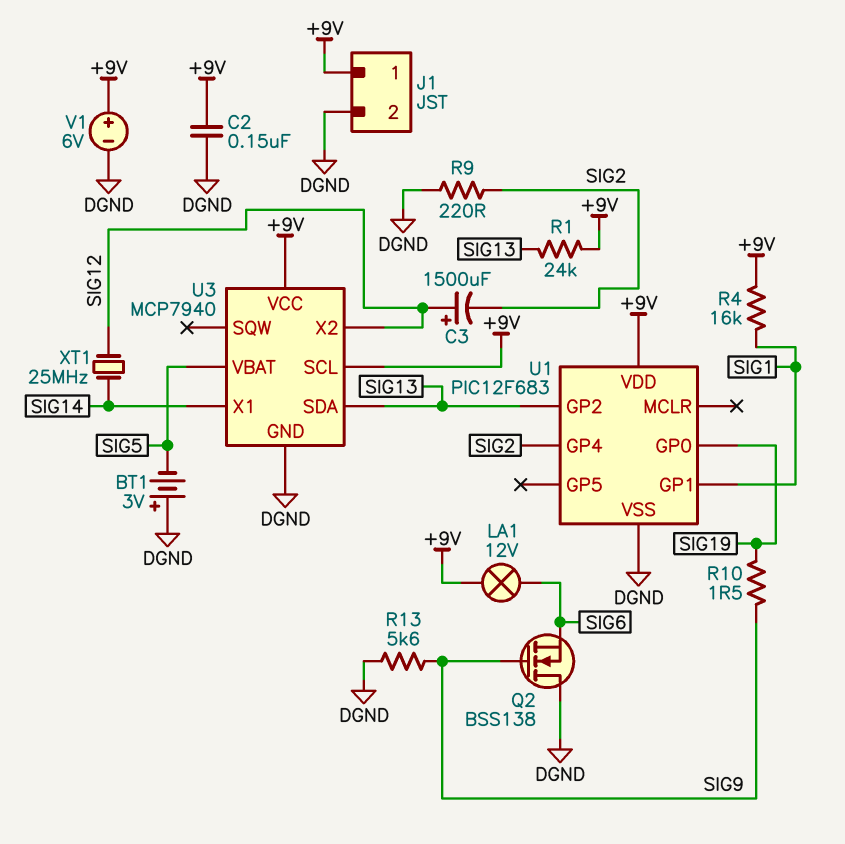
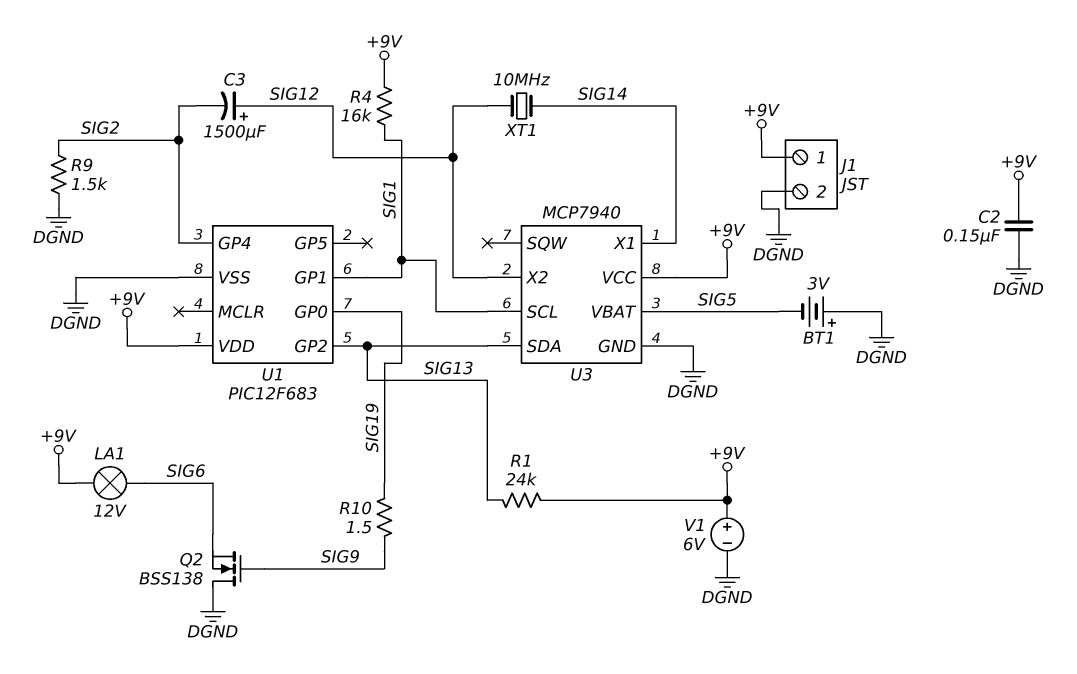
R9: 220 (DGND, SIG2) -> 1.5k (DGND, SIG2)
R13: 5.6k (DGND, SIG9) -> none
U3 pin SCL: +9V -> SIG1
XT1: 25MHz (SIG12, SIG14) -> 10MHz (SIG12, SIG14)

